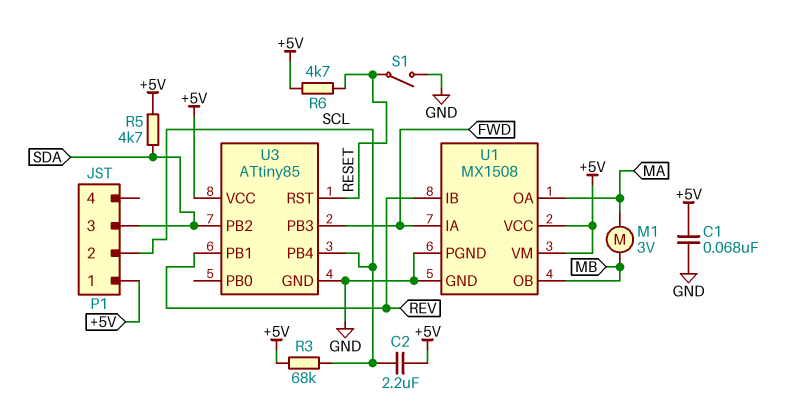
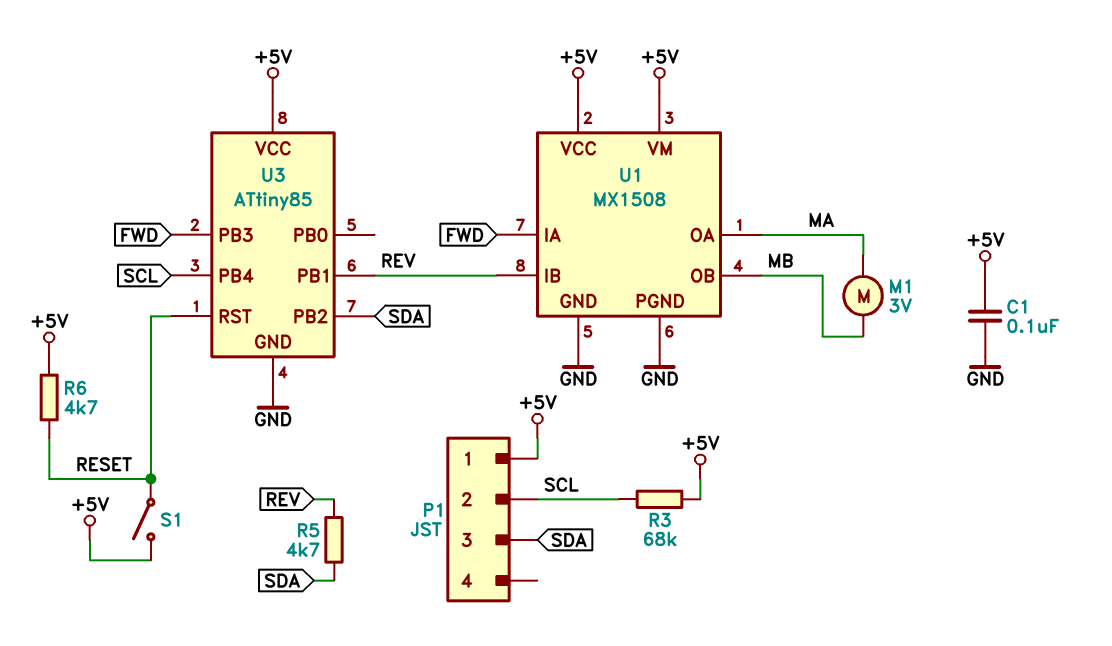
C1: 68nF (+5V, GND) -> 100nF (+5V, GND)
C2: 2.2uF (+5V, SCL) -> none
R5: 4.7k (+5V, SDA) -> 4.7k (REV, SDA)
S1: switch (GND, RESET) -> switch (+5V, RESET)

